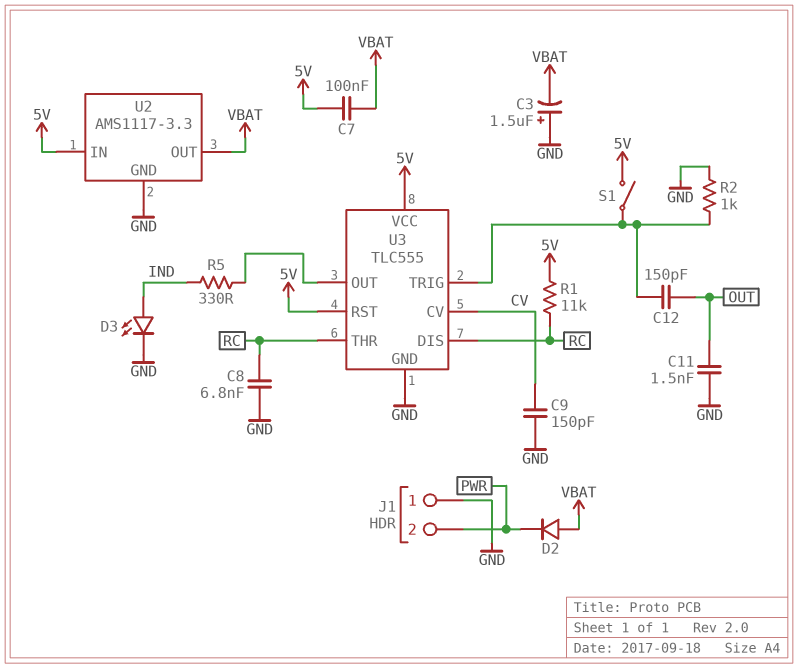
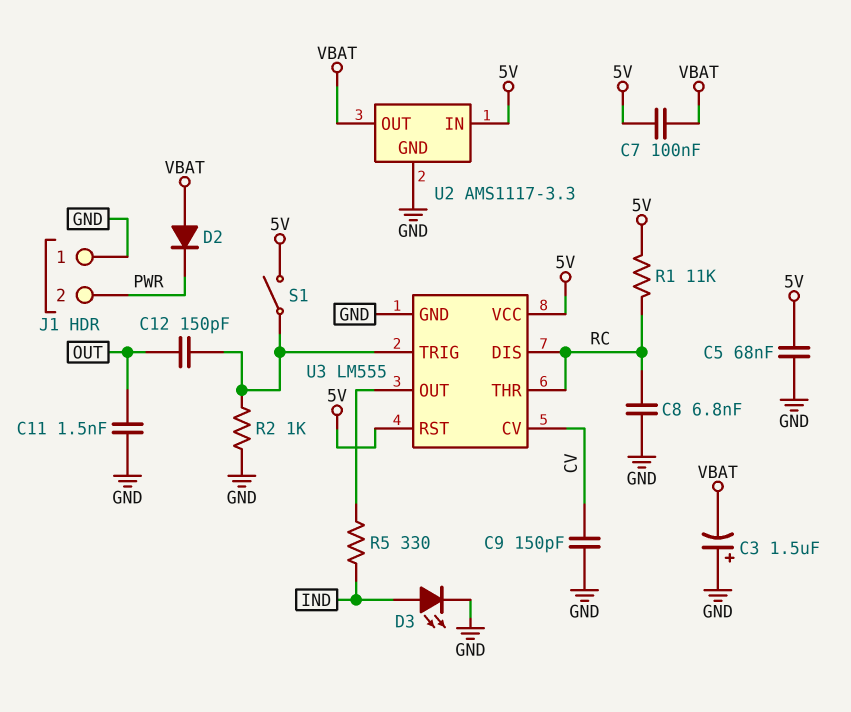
C5: none -> 68nF (5V, GND)
U3: TLC555 -> LM555

